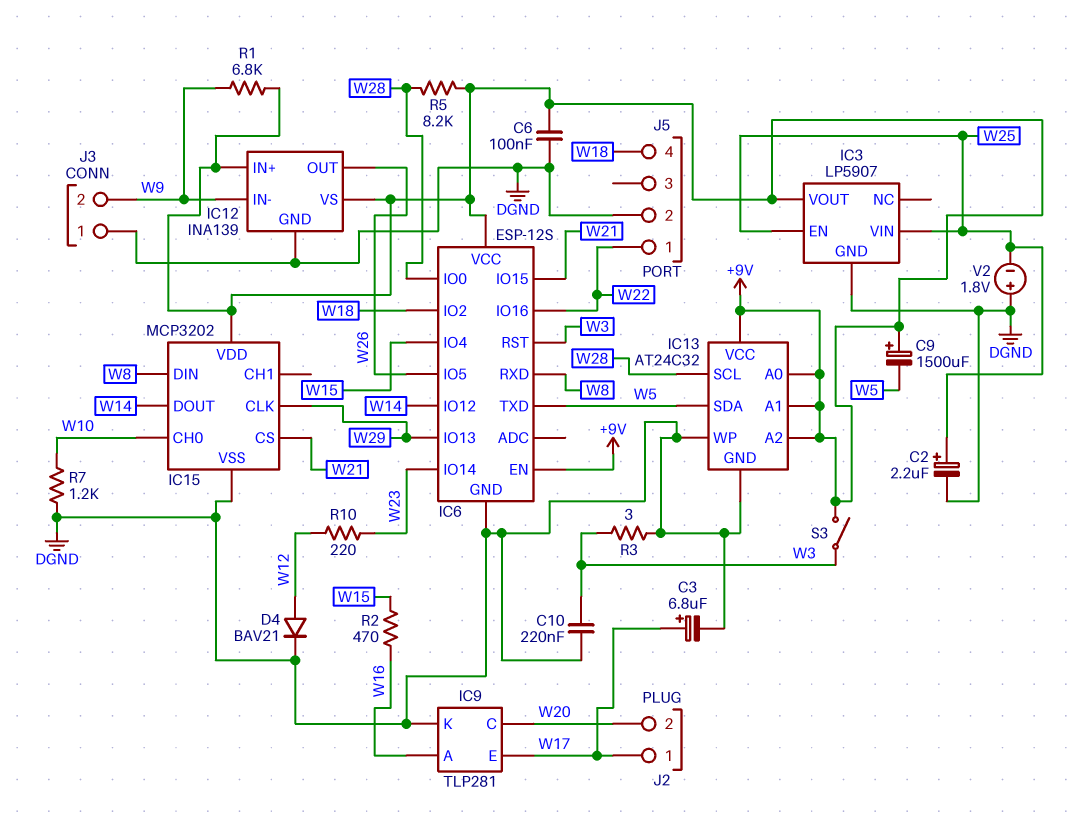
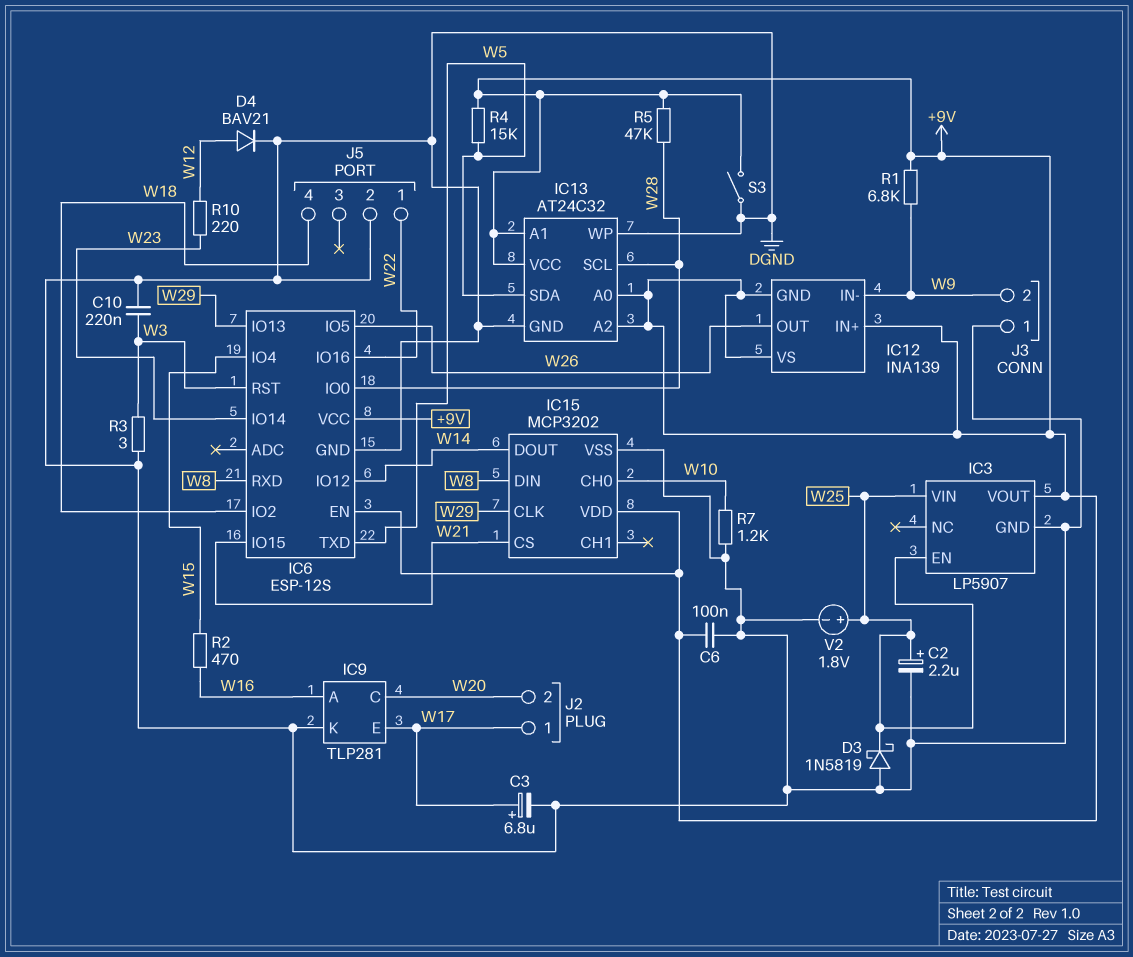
C9: 1500uF (plus +9V, minus W5) -> none
D3: none -> schottky 1N5819 (A DGND, K W25)
IC12 pin GND: DGND -> +9V
R4: none -> 15k (+9V, W5)
R5: 8.2k (+9V, W28) -> 47k (+9V, W28)
S3: switch (+9V, W3) -> switch (+9V, DGND)
V2: 1.8V (plus DGND, minus W25) -> 1.8V (plus W25, minus DGND)

